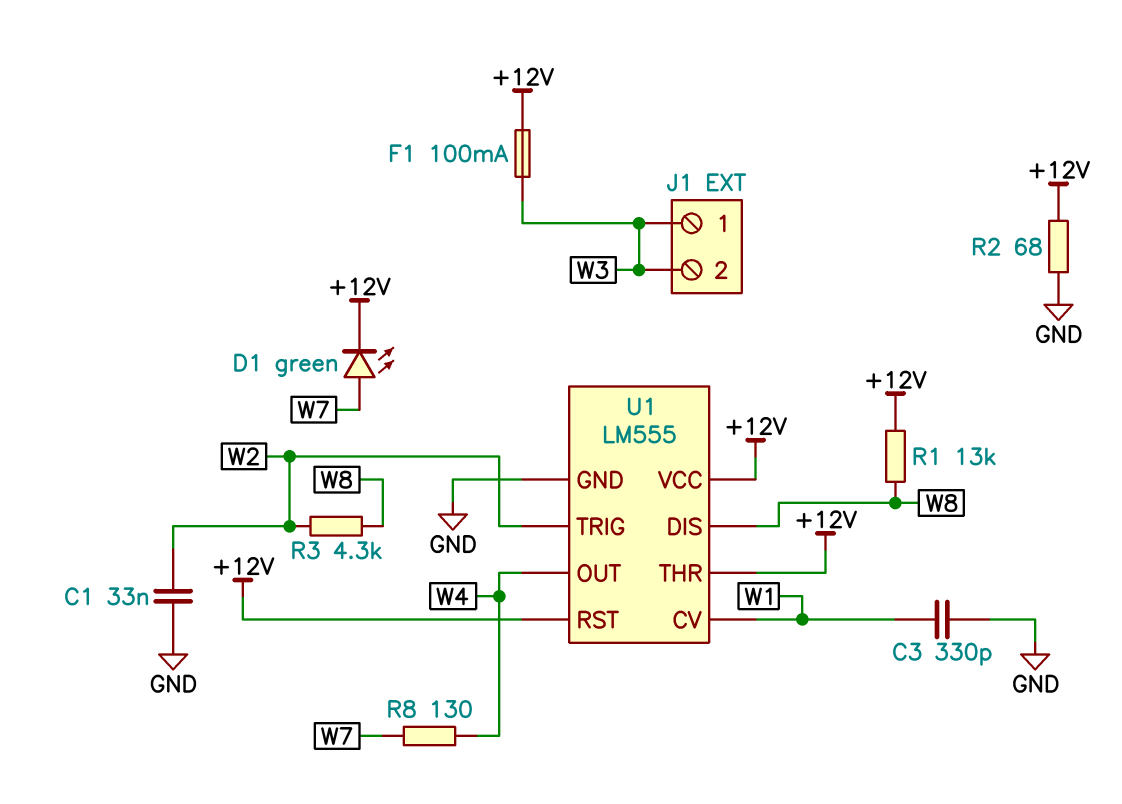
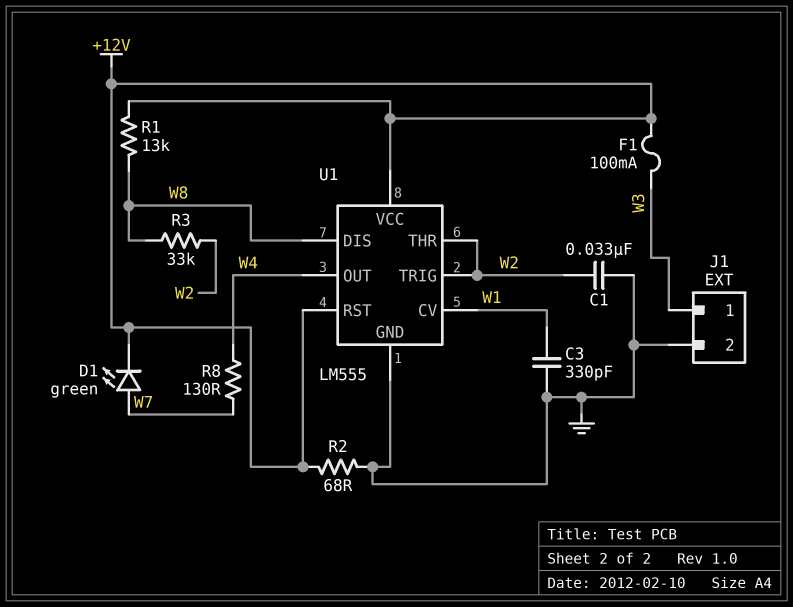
J1 pin 2: W3 -> GND
R3: 4.3k (W2, W8) -> 33k (W2, W8)
U1 pin THR: +12V -> W2

